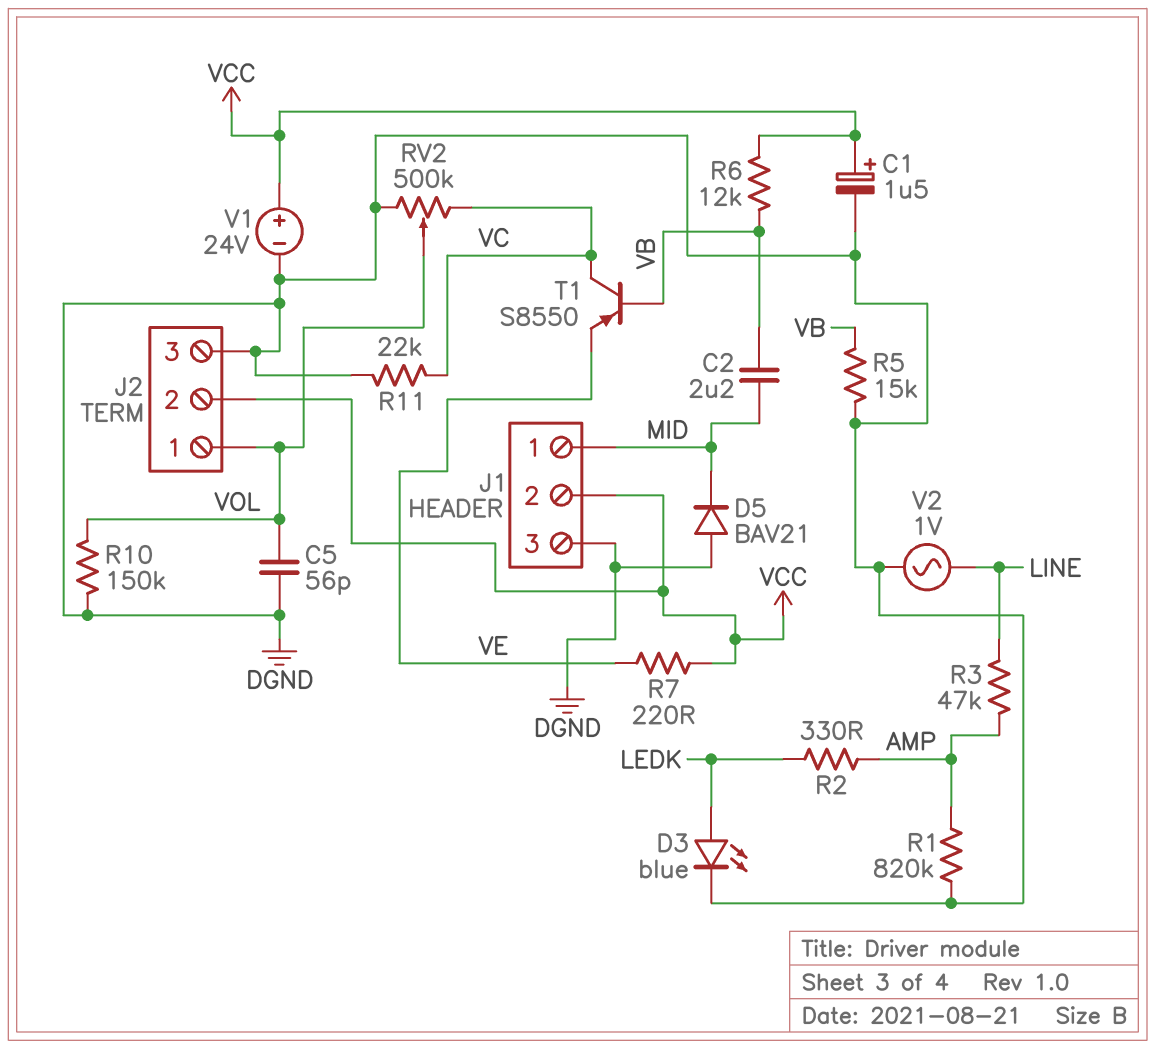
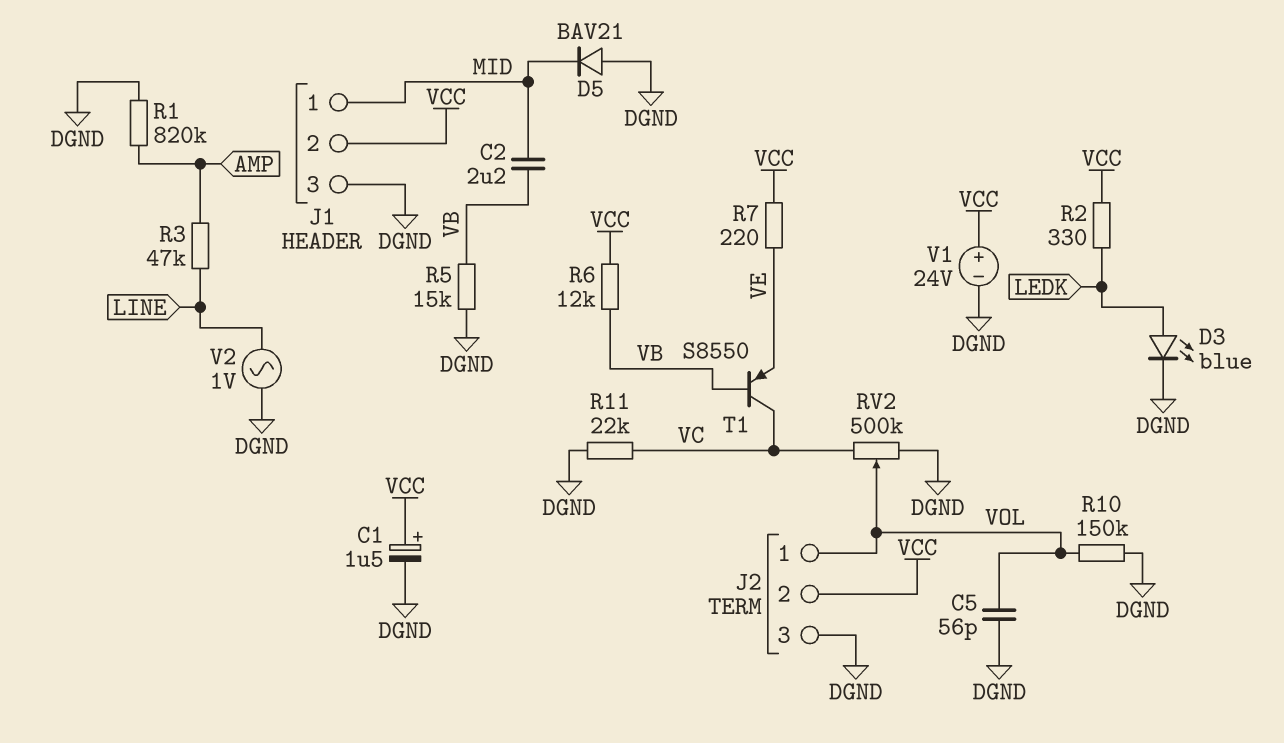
R2: 330 (AMP, LEDK) -> 330 (LEDK, VCC)

